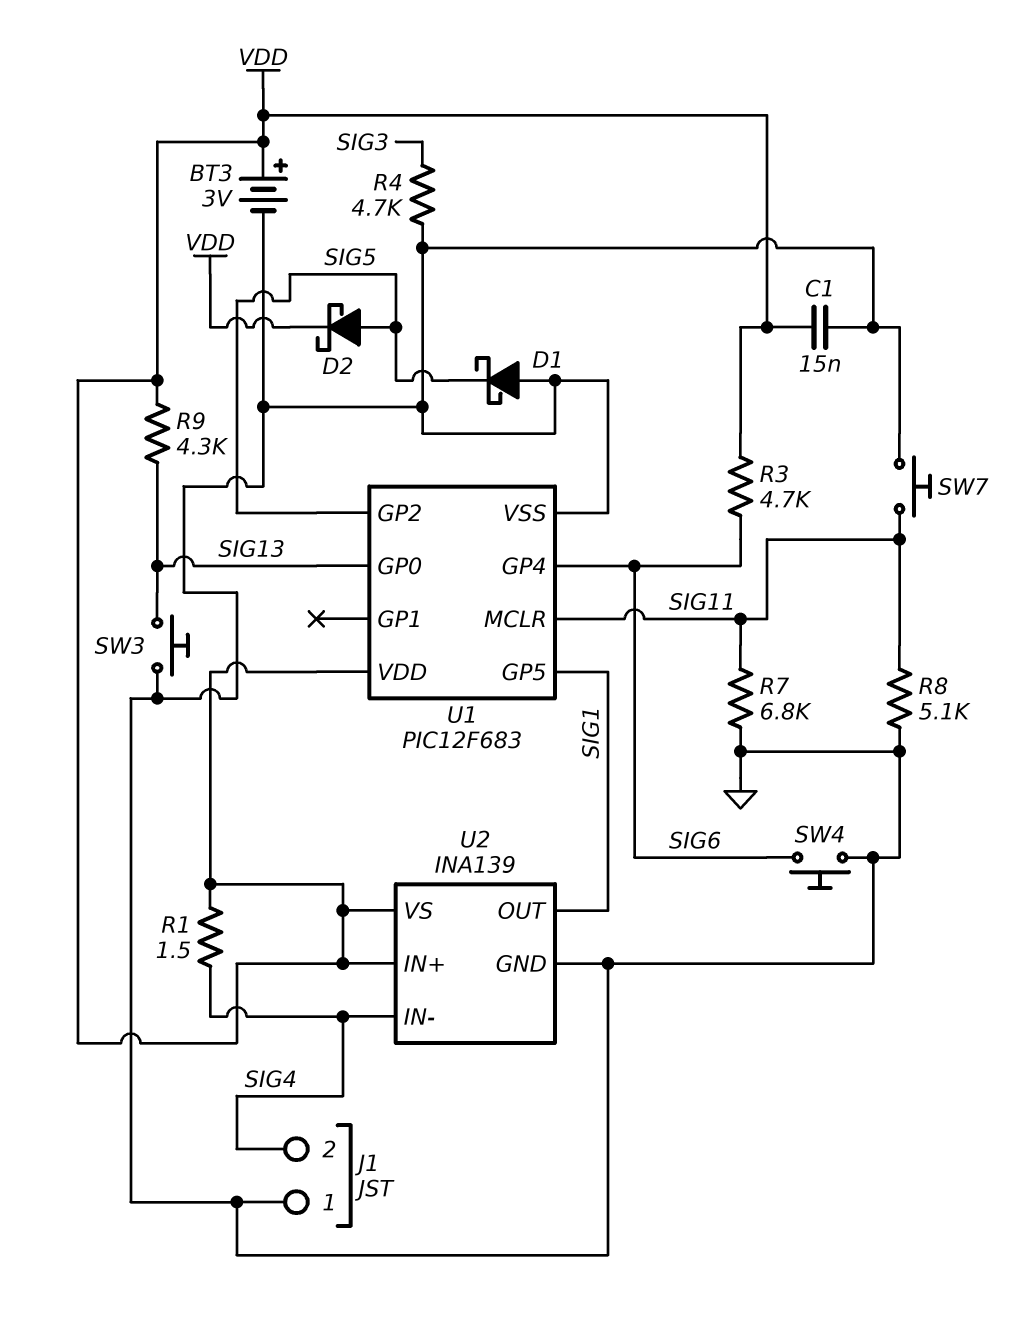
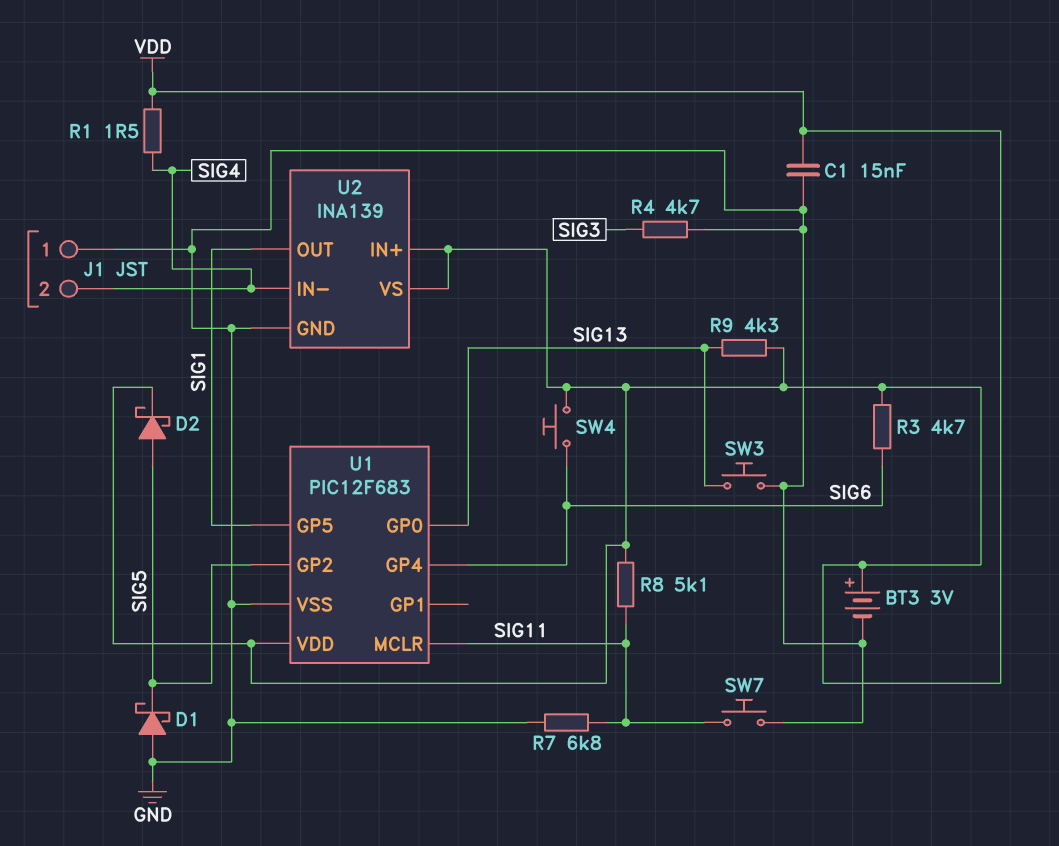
R8: 5.1k (GND, SIG11) -> 5.1k (SIG11, VDD)
SW4: button (GND, SIG6) -> button (SIG6, VDD)

